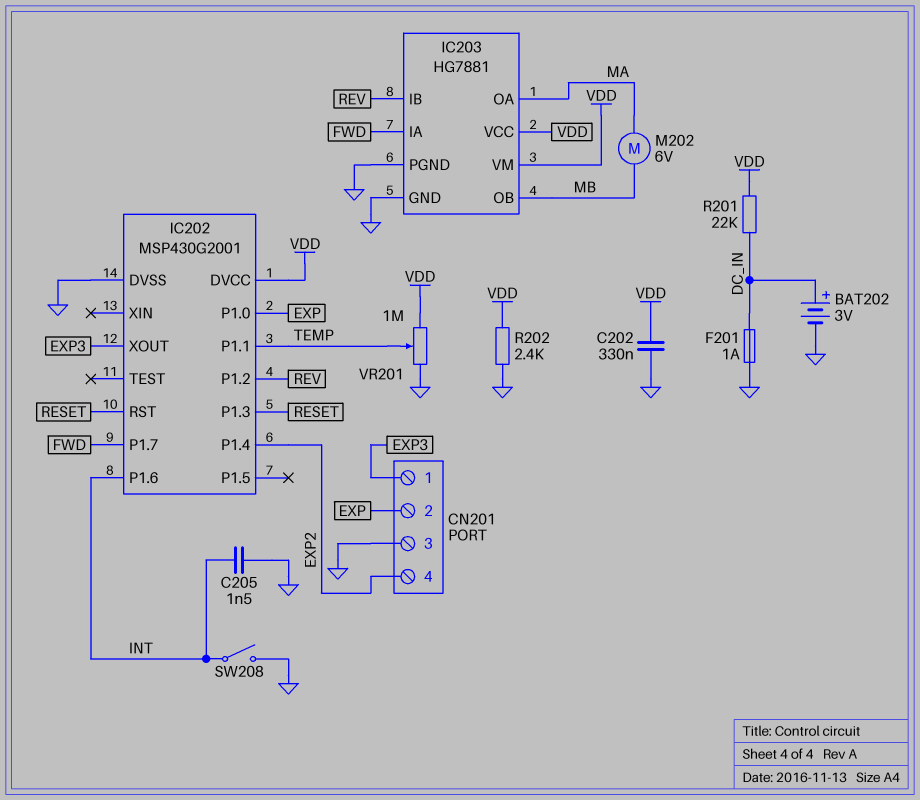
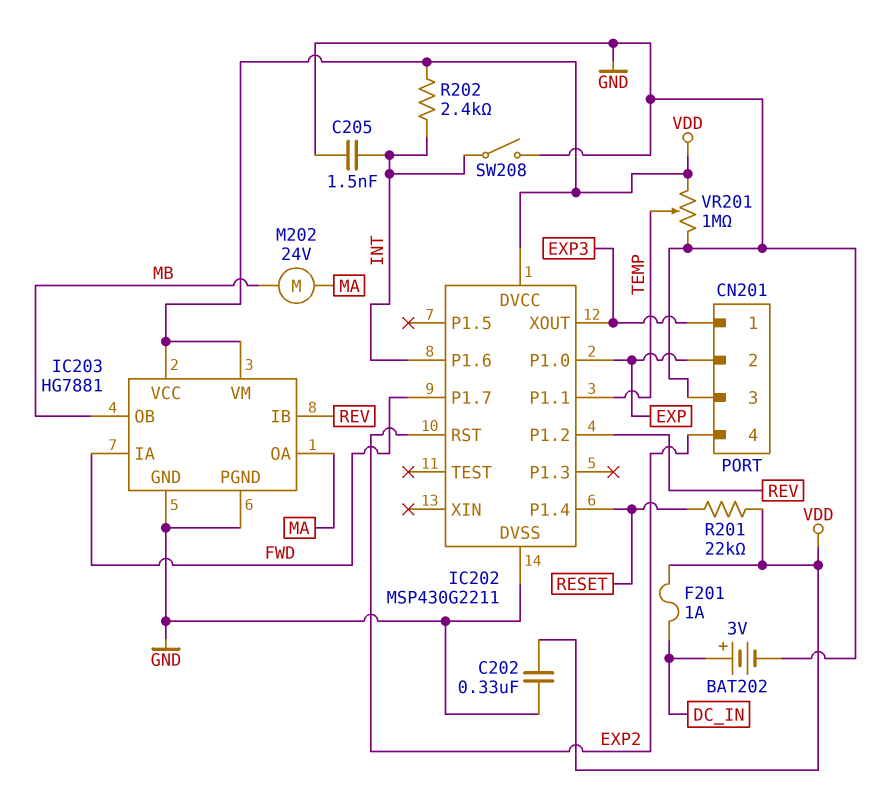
F201: 1A (DC_IN, GND) -> 1A (DC_IN, VDD)
IC202: MSP430G2001 -> MSP430G2211
IC202 pin P1.3: RESET -> none
IC202 pin P1.4: EXP2 -> RESET
IC202 pin RST: RESET -> EXP2
M202: motor 6V (MA, MB) -> motor 24V (MA, MB)
R201: 22k (DC_IN, VDD) -> 22k (RESET, VDD)
R202: 2.4k (GND, VDD) -> 2.4k (INT, VDD)

